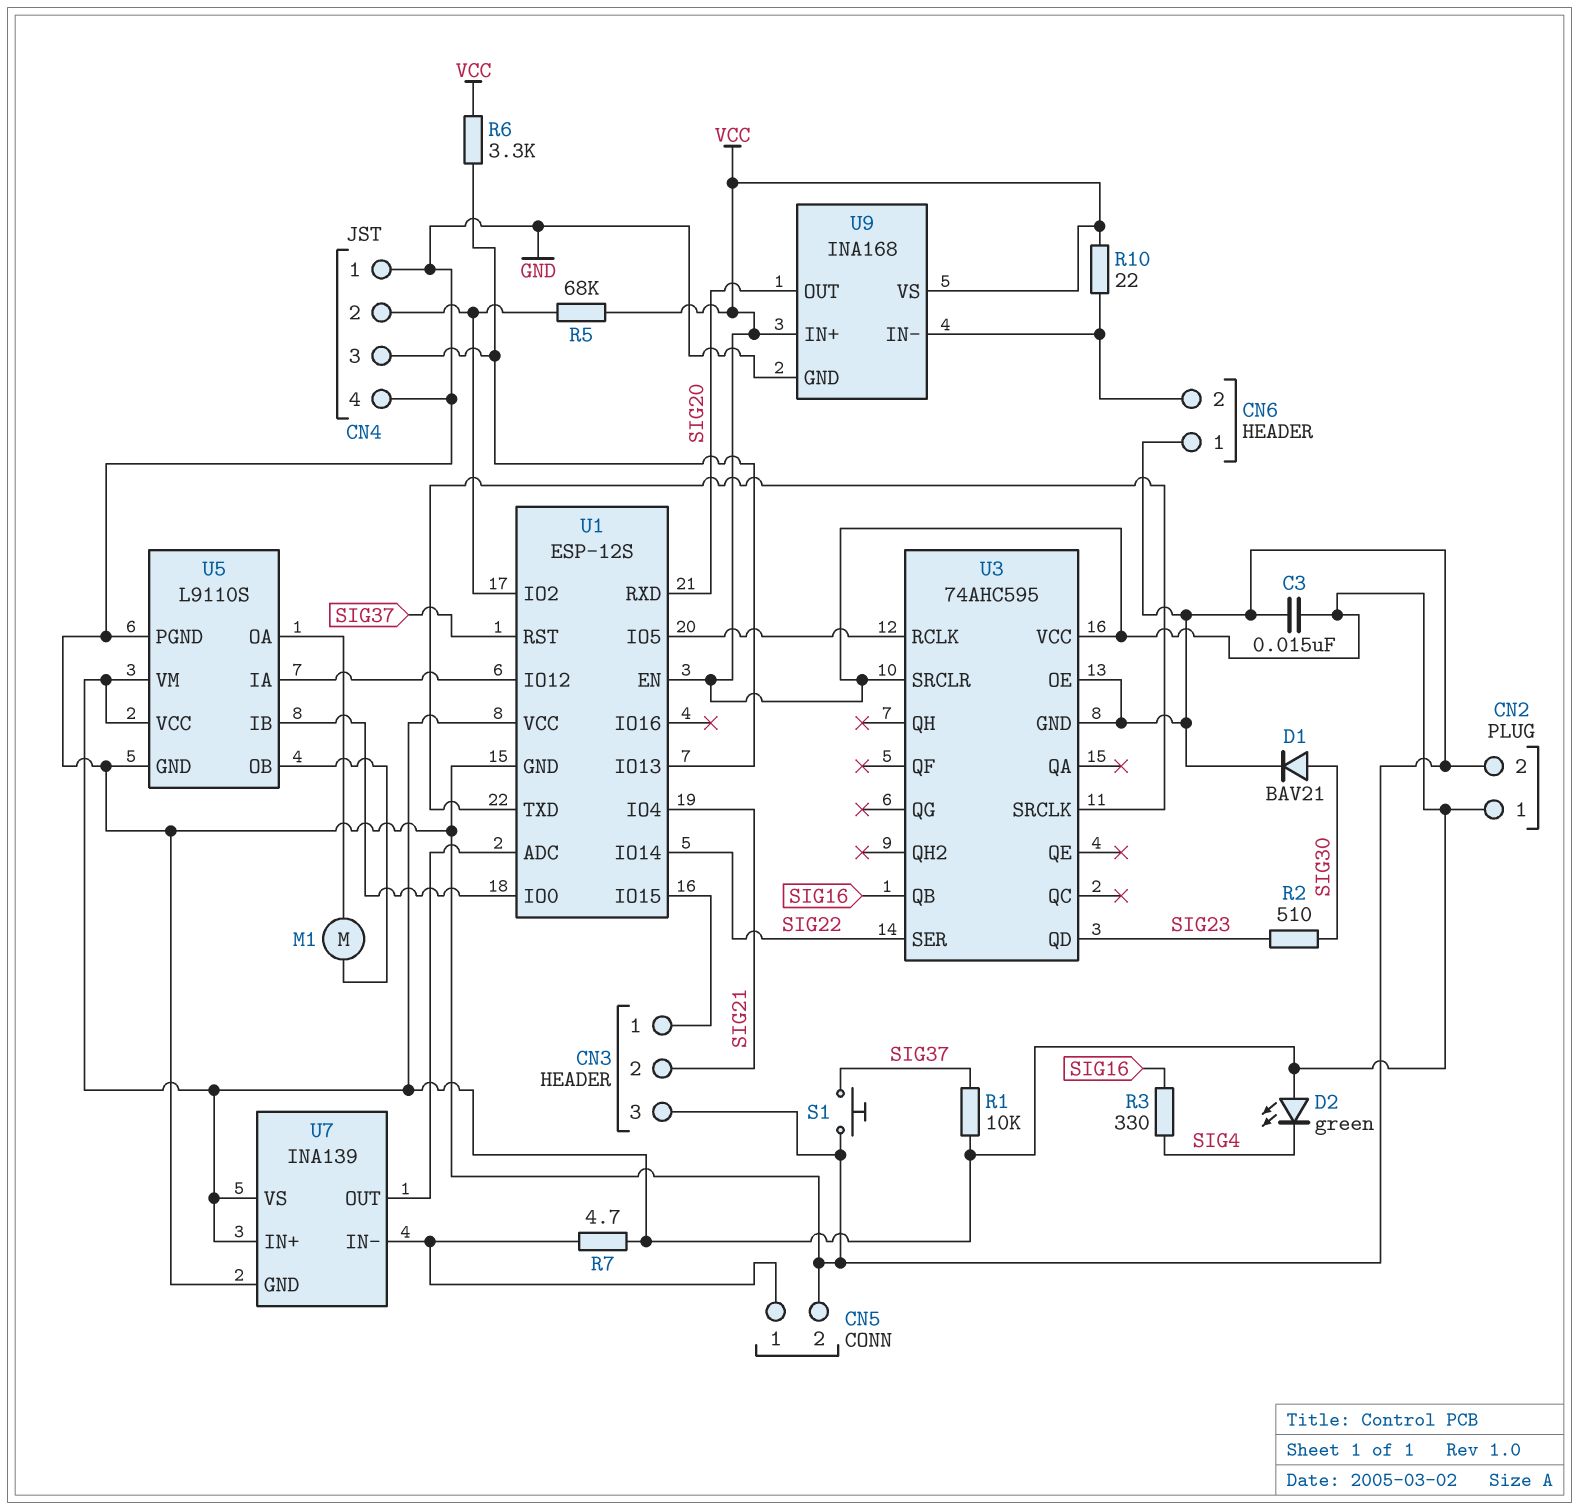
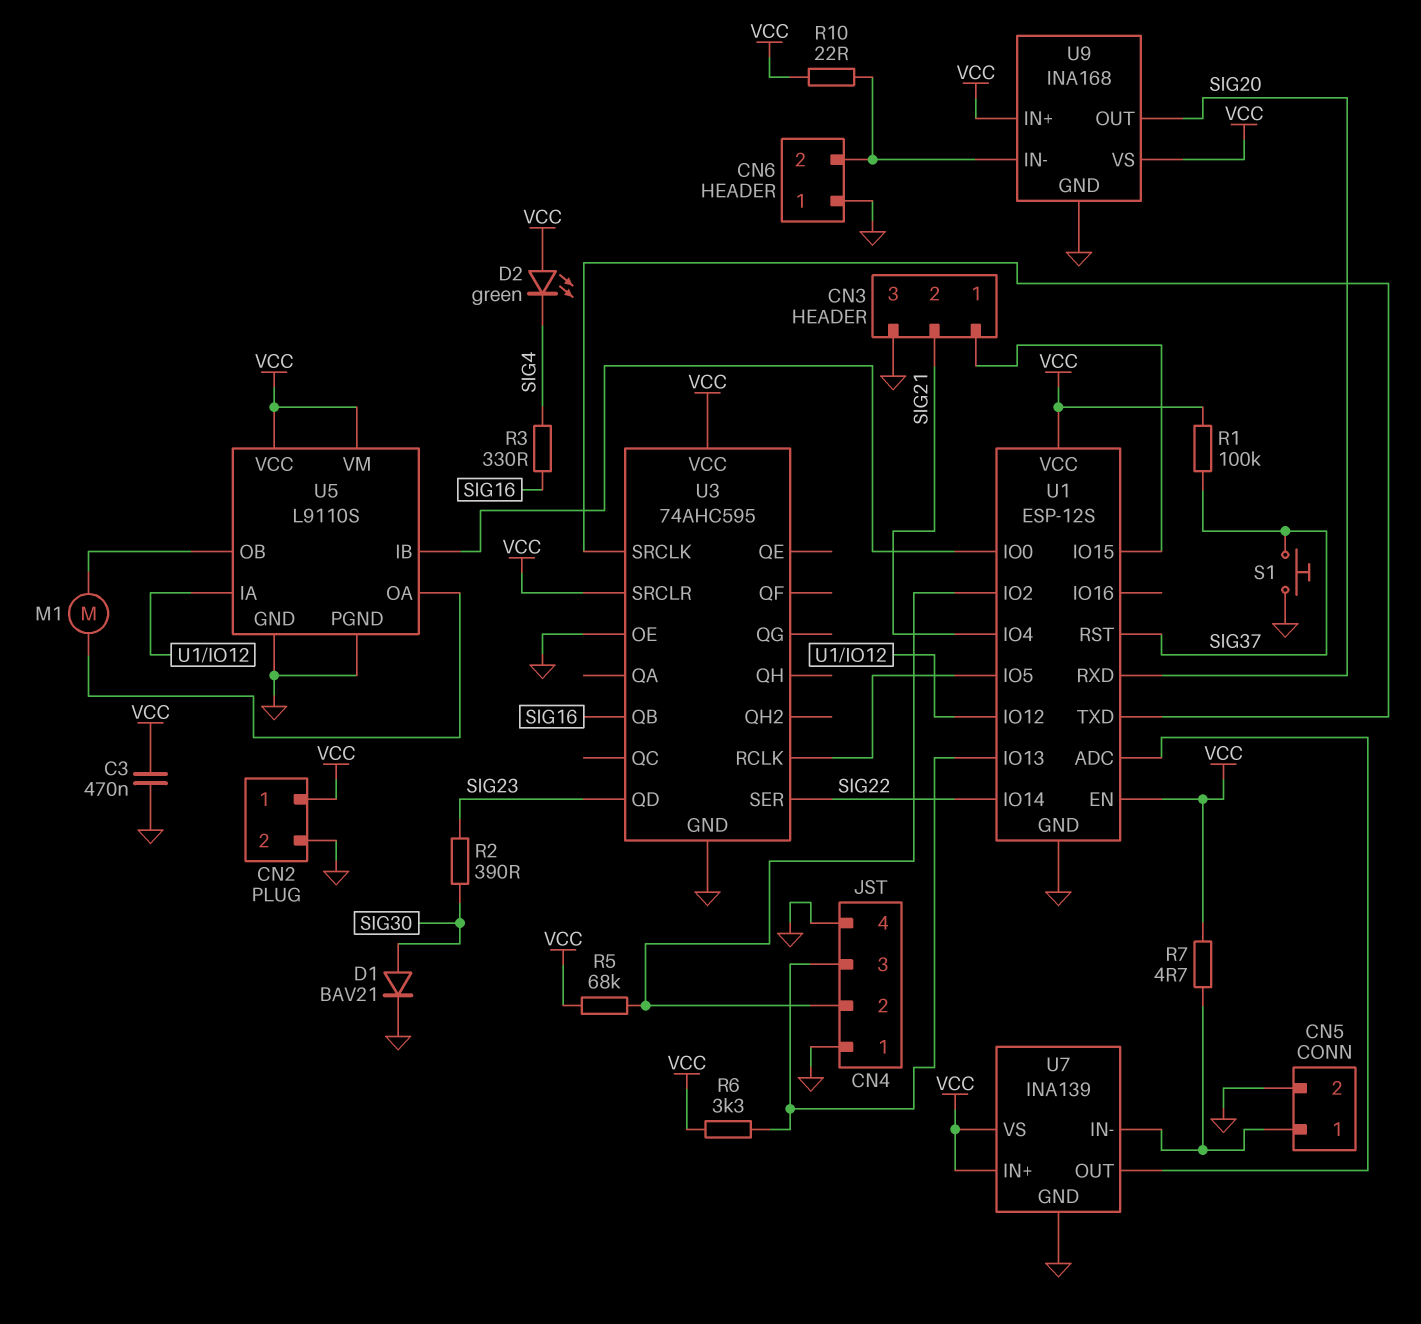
C3: 15nF (GND, VCC) -> 470nF (GND, VCC)
R1: 10k (SIG37, VCC) -> 100k (SIG37, VCC)
R2: 510 (SIG23, SIG30) -> 390 (SIG23, SIG30)

